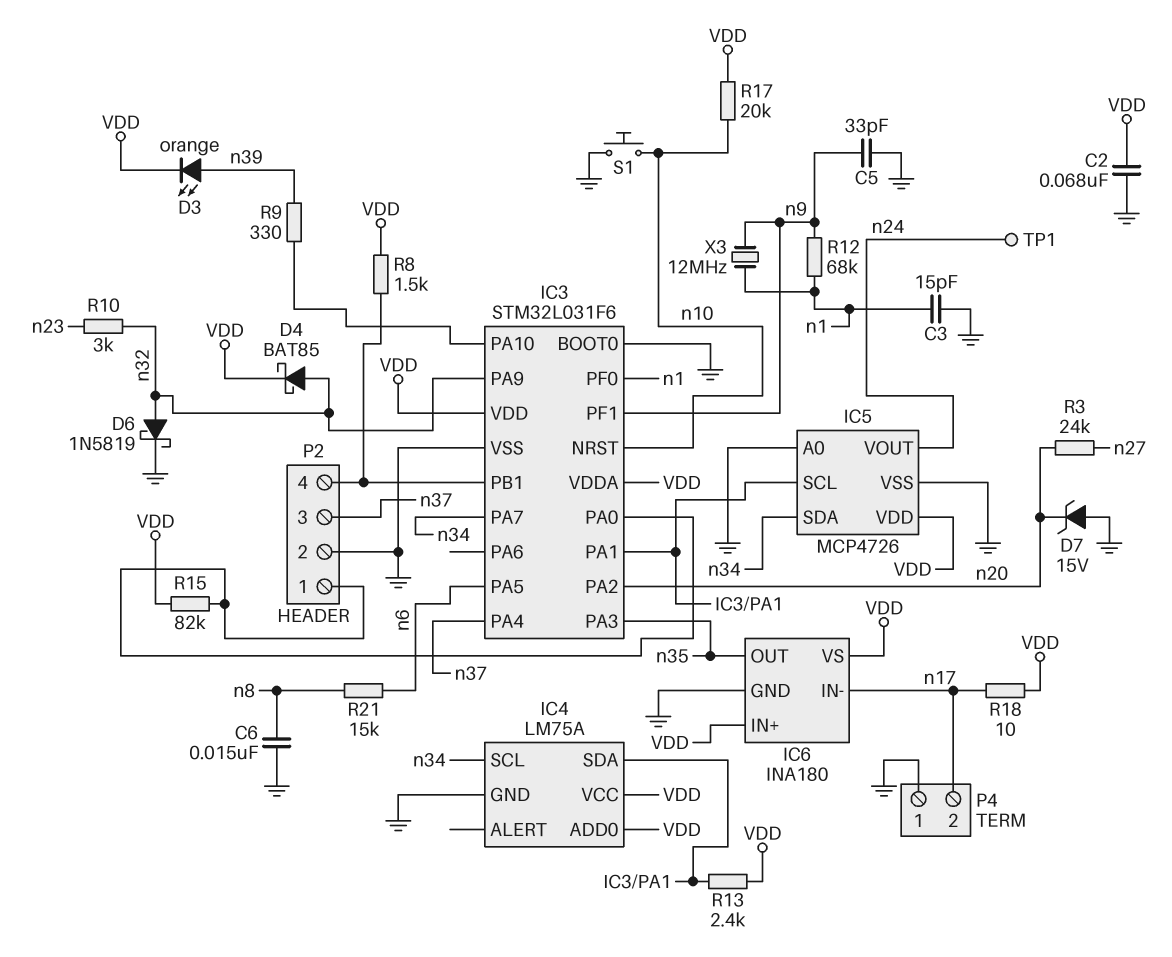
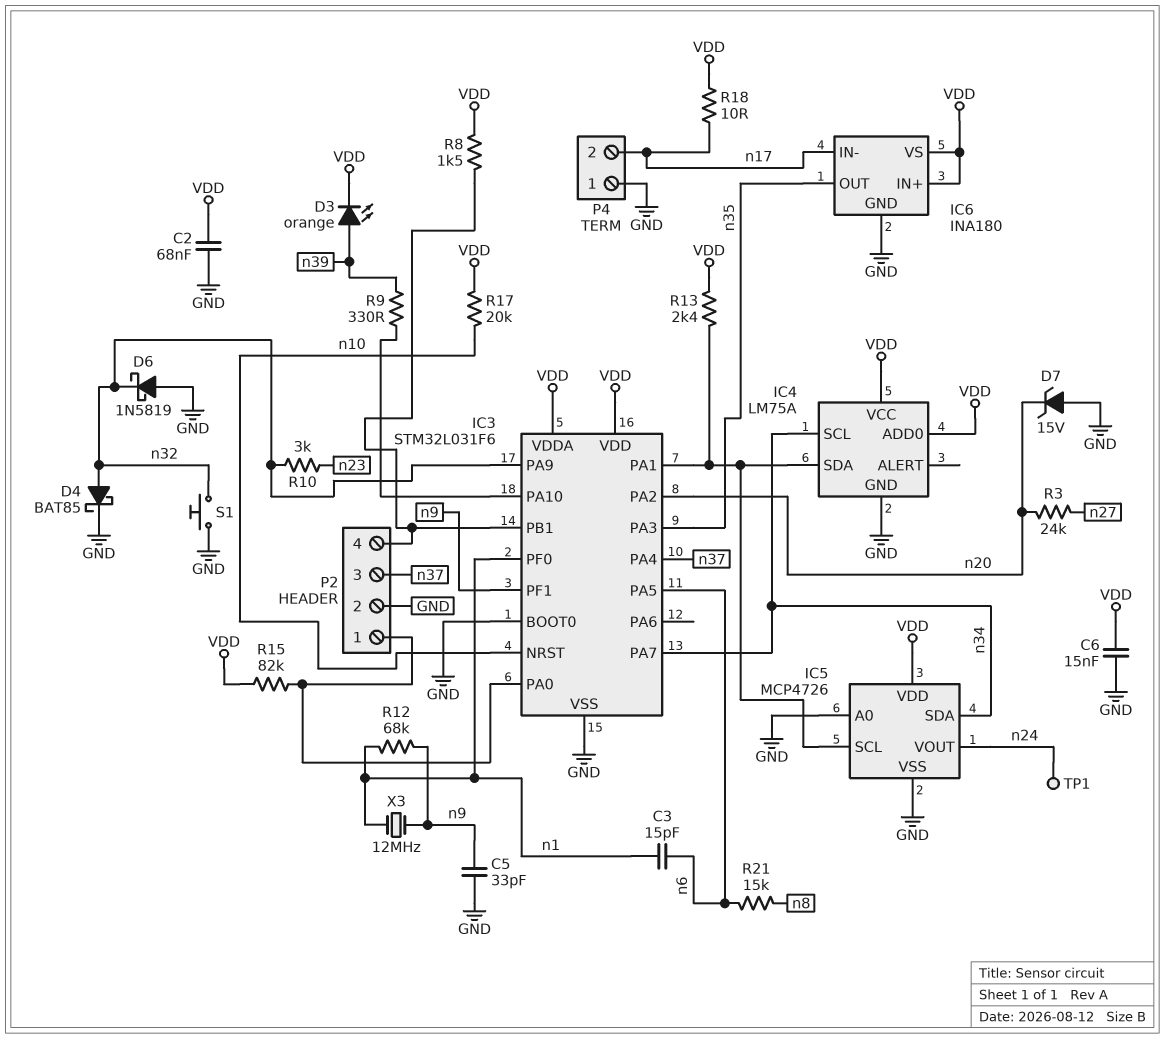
C3: 15pF (GND, n1) -> 15pF (n1, n6)
C6: 15nF (GND, n8) -> 15nF (GND, VDD)
D4: schottky BAT85 (A n32, K VDD) -> schottky BAT85 (A n32, K GND)
D6: schottky 1N5819 (A n32, K GND) -> schottky 1N5819 (A GND, K n32)
S1: button (GND, n10) -> button (GND, n32)

